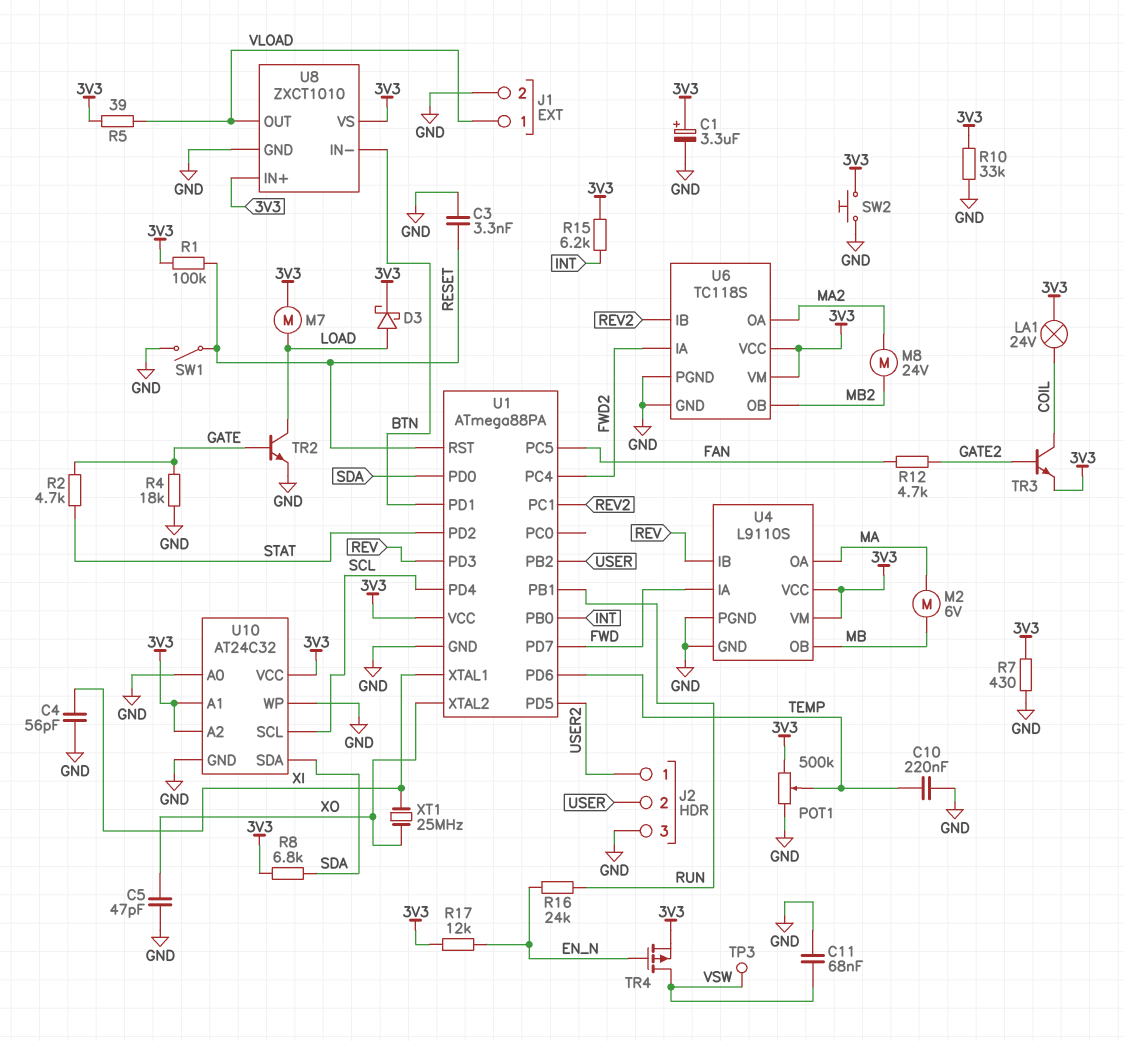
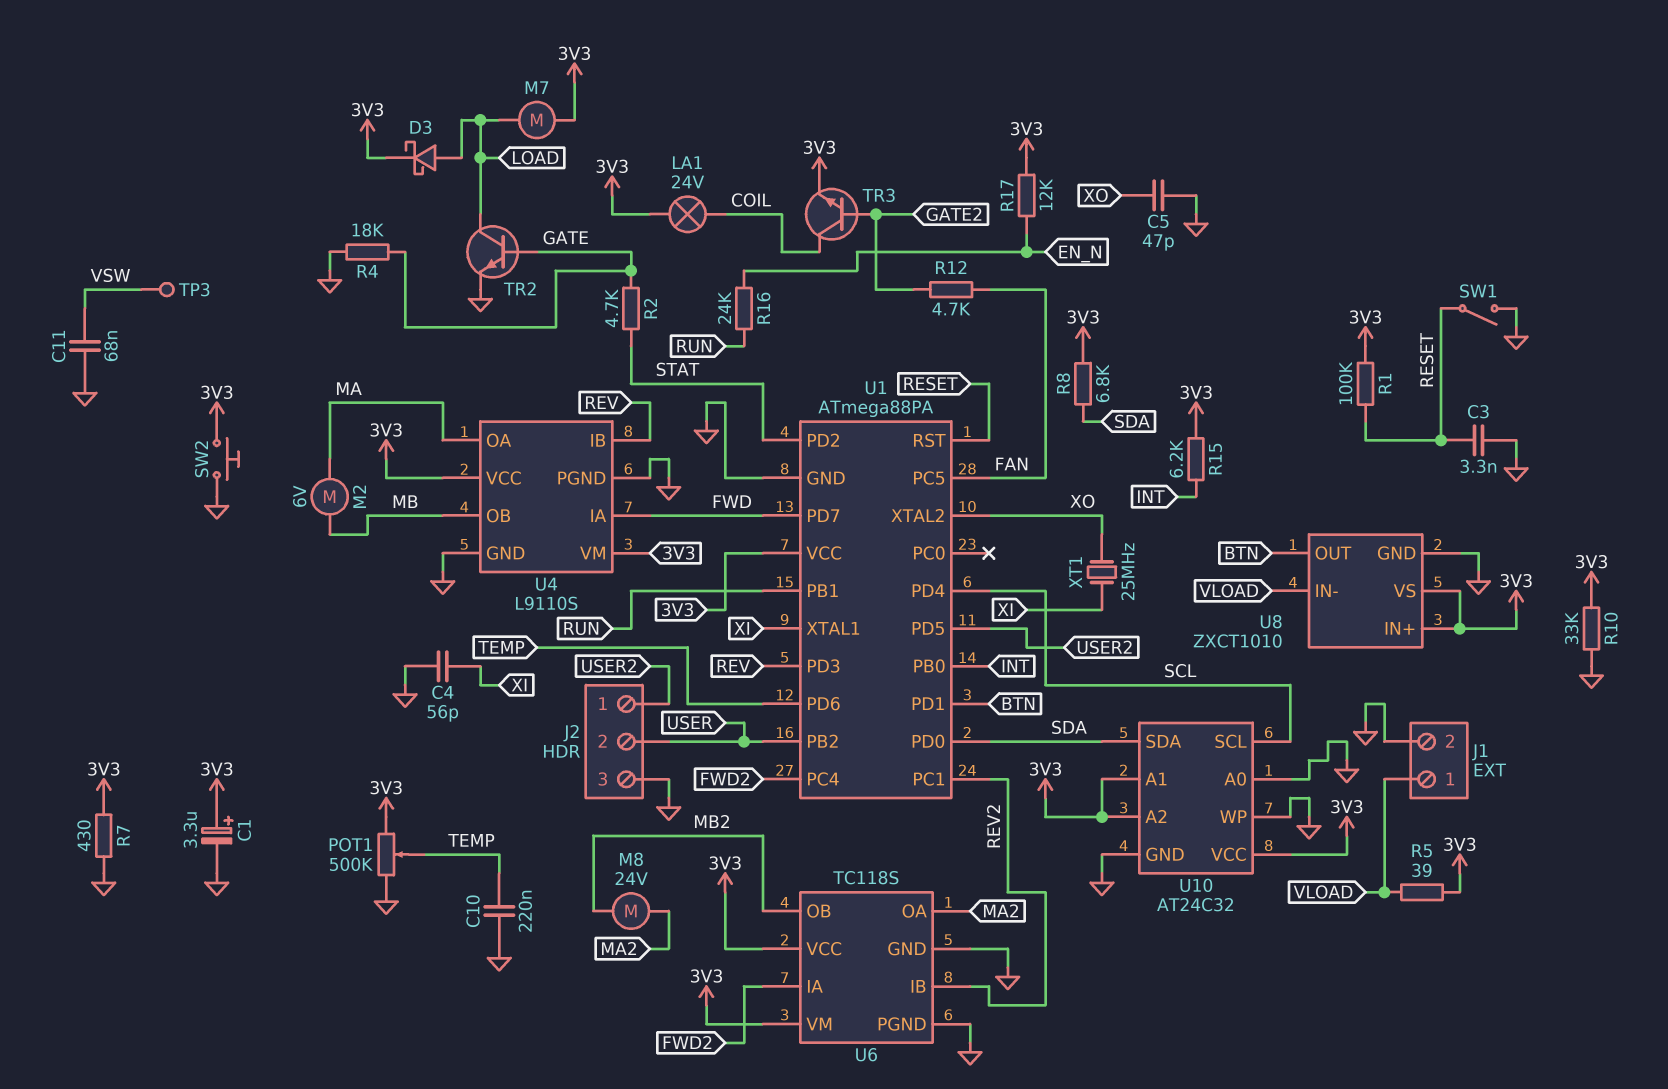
TR4: PMOS (G EN_N, D VSW, S 3V3) -> none
U8 pin IN-: BTN -> VLOAD
U8 pin OUT: VLOAD -> BTN

